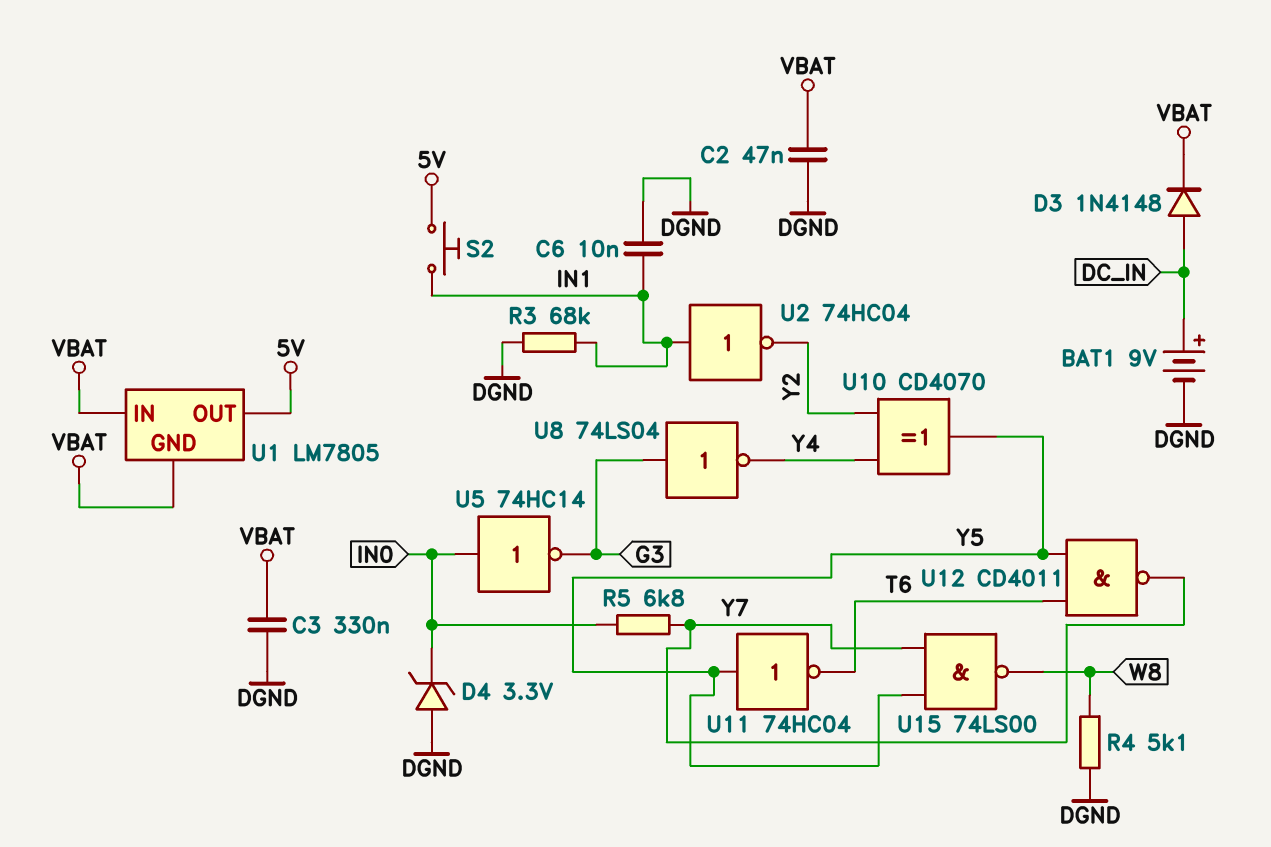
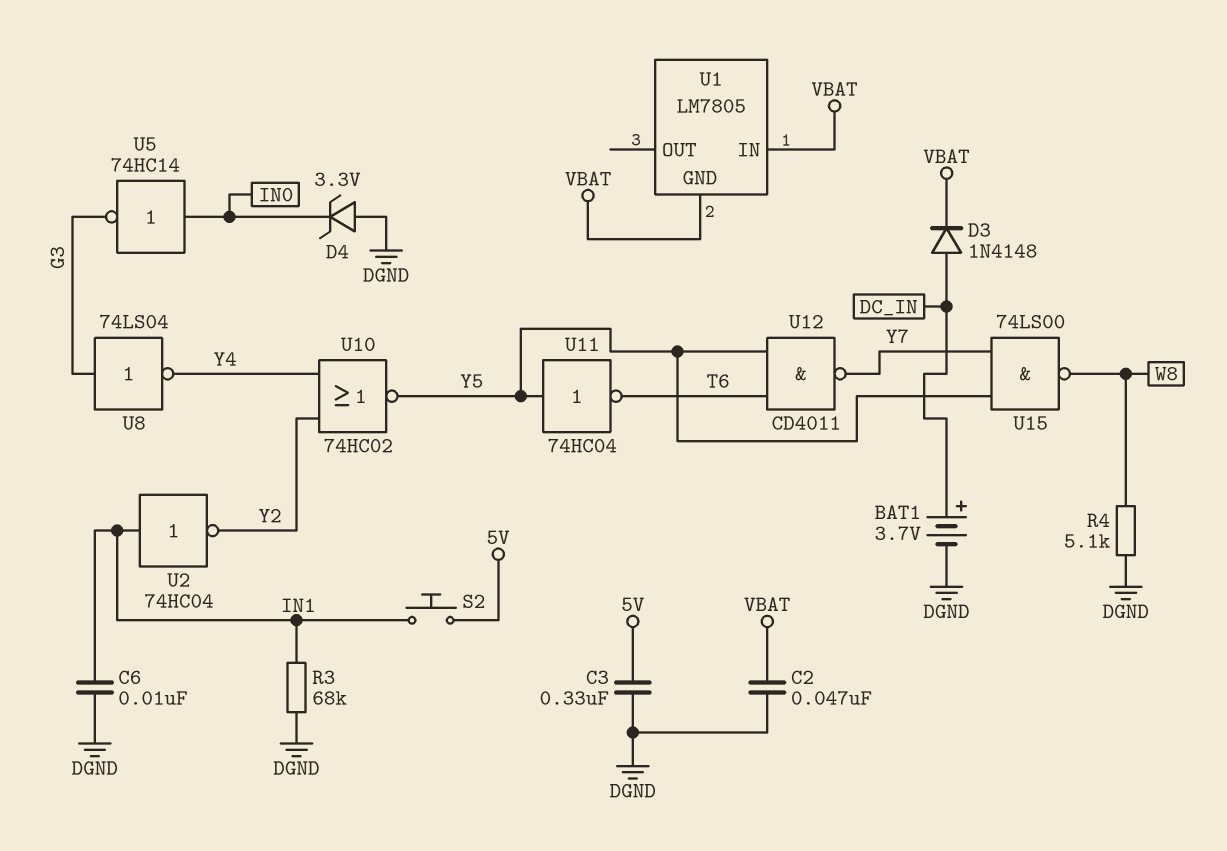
BAT1: 9V (plus DC_IN, minus DGND) -> 3.7V (plus DC_IN, minus DGND)
C3: 330nF (DGND, VBAT) -> 330nF (5V, DGND)
R5: 6.8k (IN0, Y7) -> none
U1 pin OUT: 5V -> none
U10: XOR CD4070 (in Y2, in Y4, out Y5) -> NOR 74HC02 (in Y2, in Y4, out Y5)

